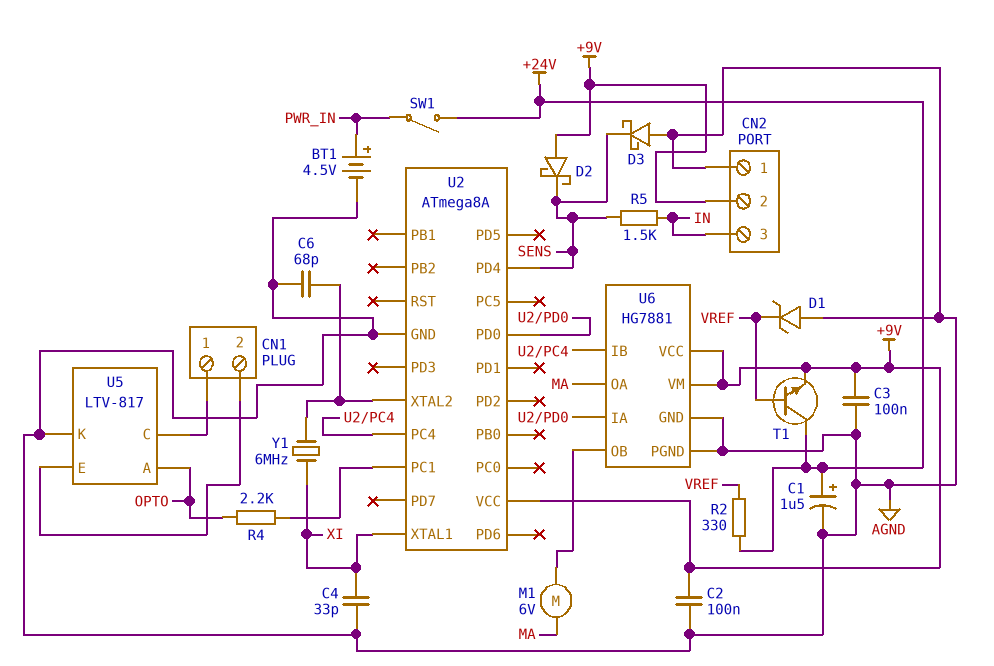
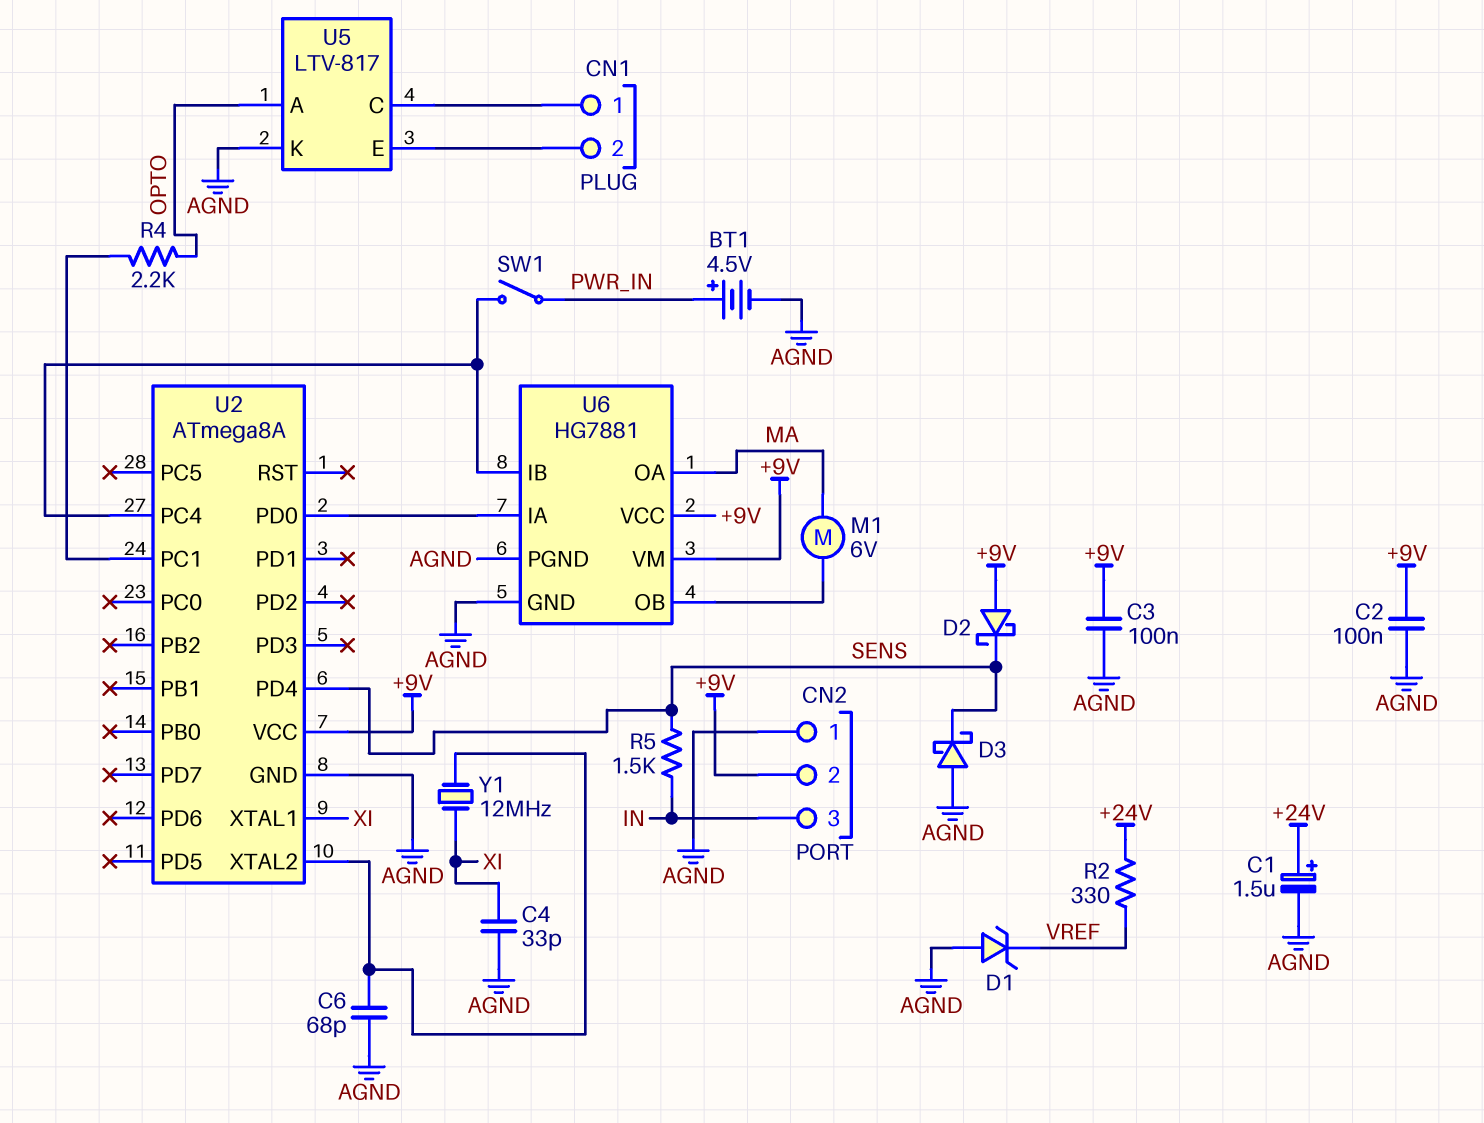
SW1: switch (+24V, PWR_IN) -> switch (PWR_IN, U2/PC4)
T1: NPN (B VREF, C +24V, E +9V) -> none
Y1: 6MHz (U2/XTAL2, XI) -> 12MHz (U2/XTAL2, XI)

